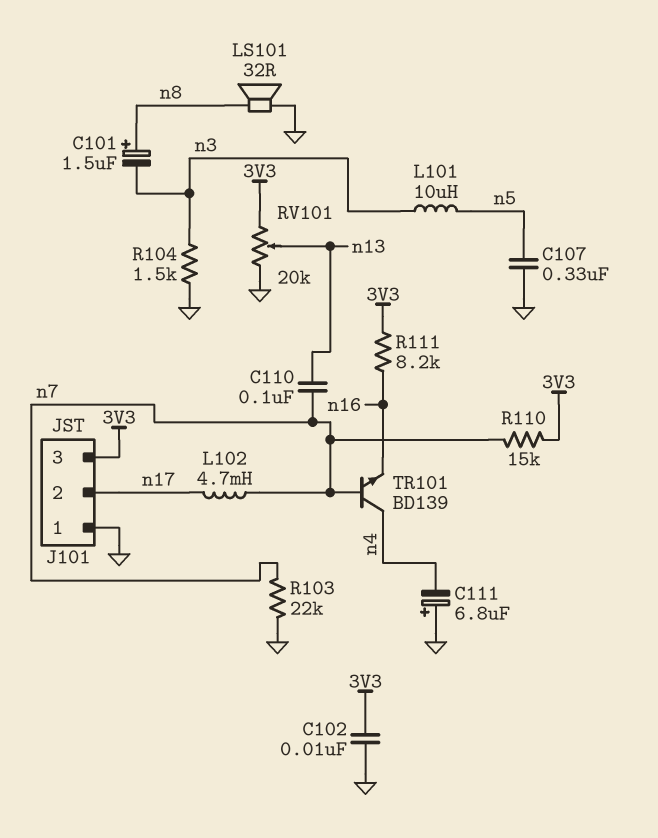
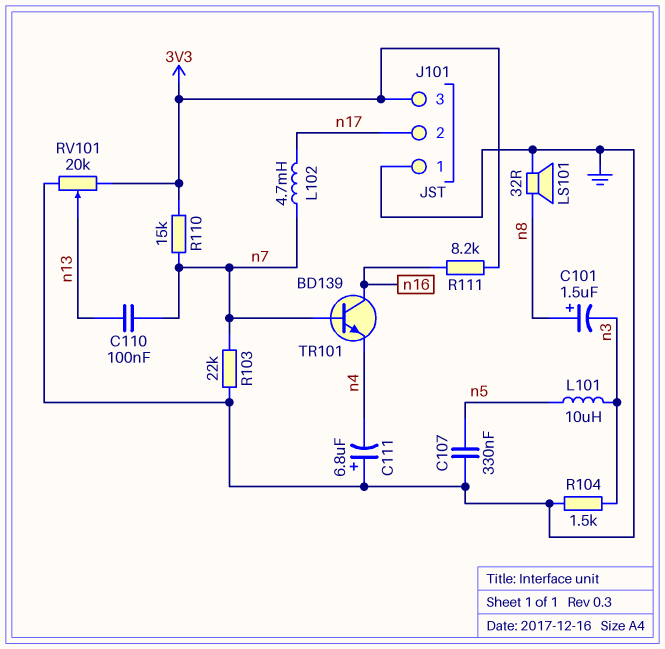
C102: 10nF (3V3, GND) -> none
TR101: NPN BD139 (B n7, C n4, E n16) -> NPN BD139 (B n7, C n16, E n4)

